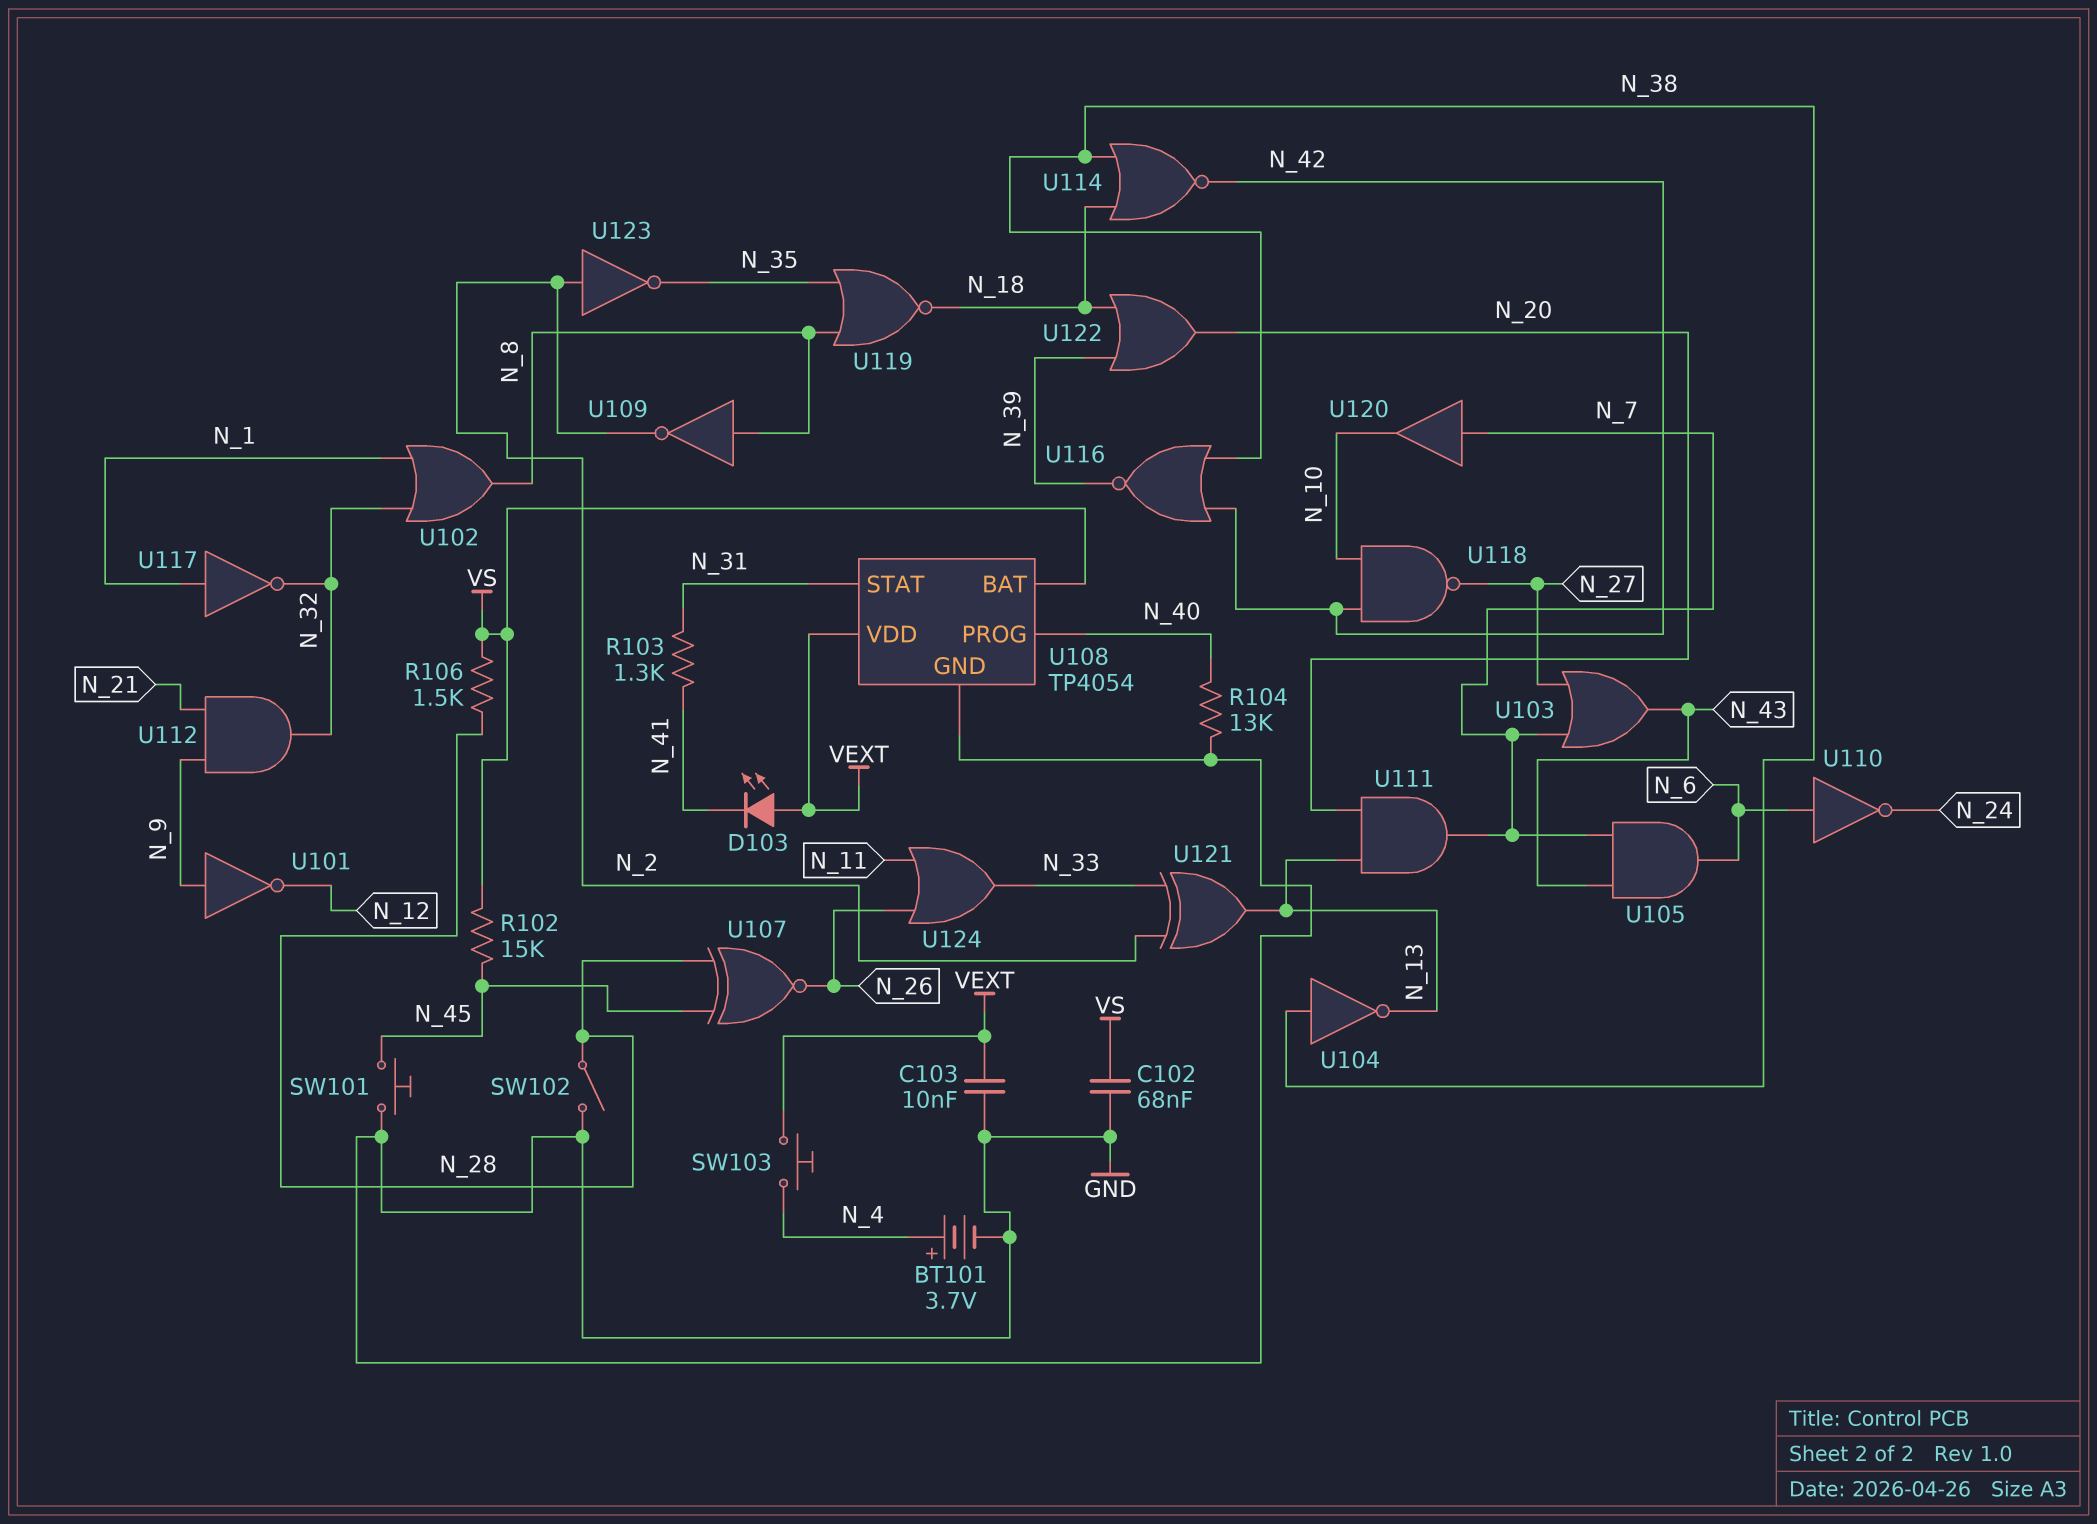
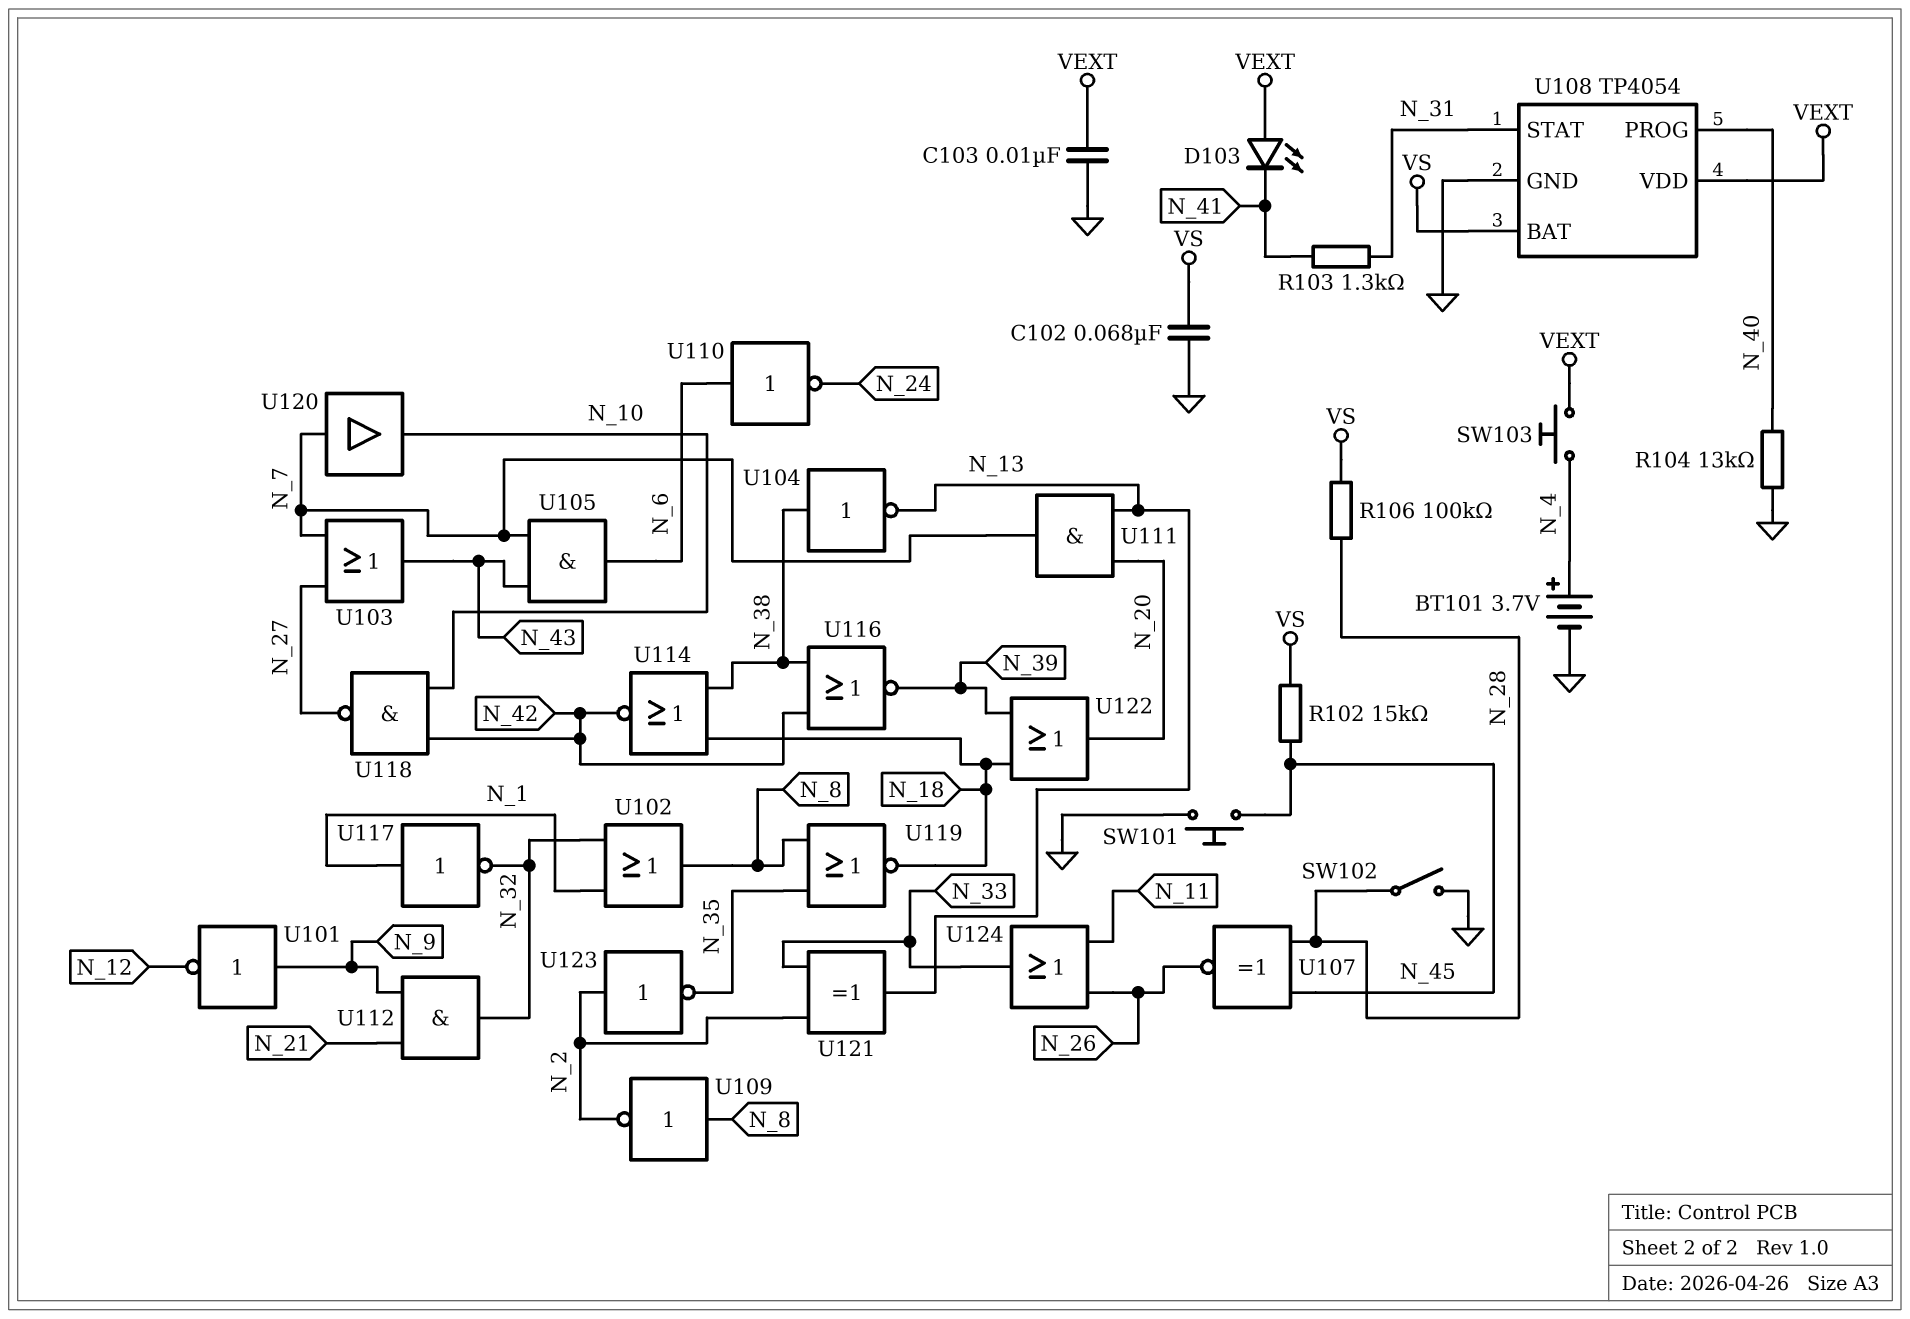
R106: 1.5k (N_28, VS) -> 100k (N_28, VS)

